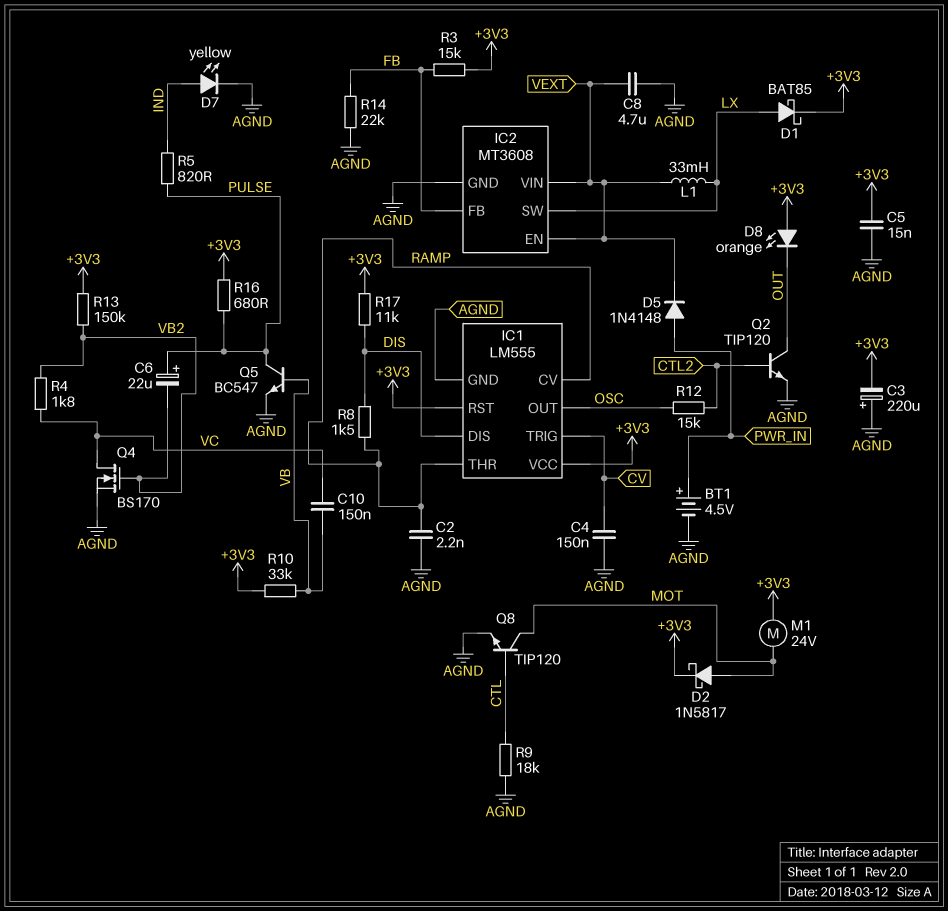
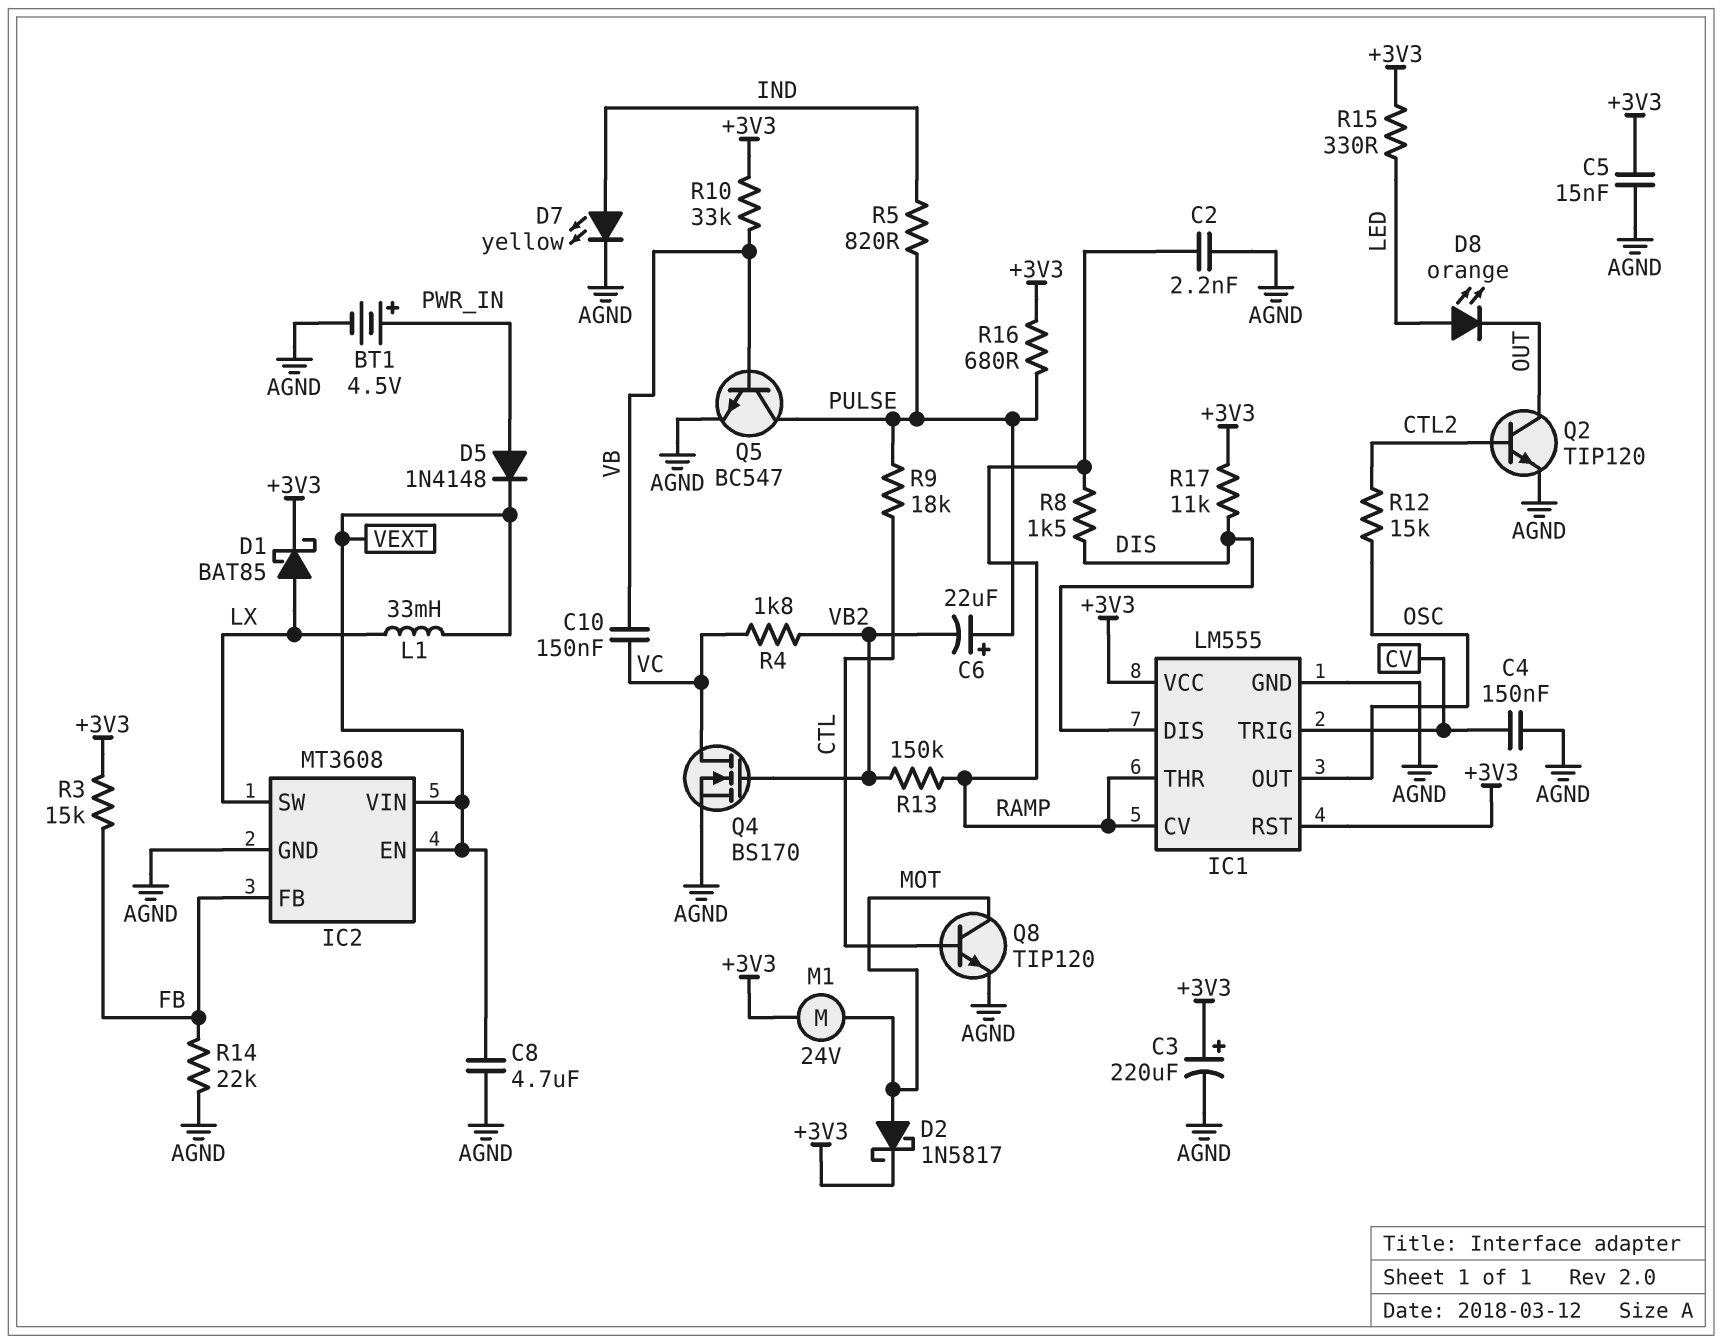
C3: 220uF (plus AGND, minus +3V3) -> 220uF (plus +3V3, minus AGND)
D8: LED orange (A +3V3, K OUT) -> LED orange (A LED, K OUT)
R9: 18k (AGND, CTL) -> 18k (CTL, PULSE)
R13: 150k (+3V3, VB2) -> 150k (RAMP, VB2)
R15: none -> 330 (+3V3, LED)

